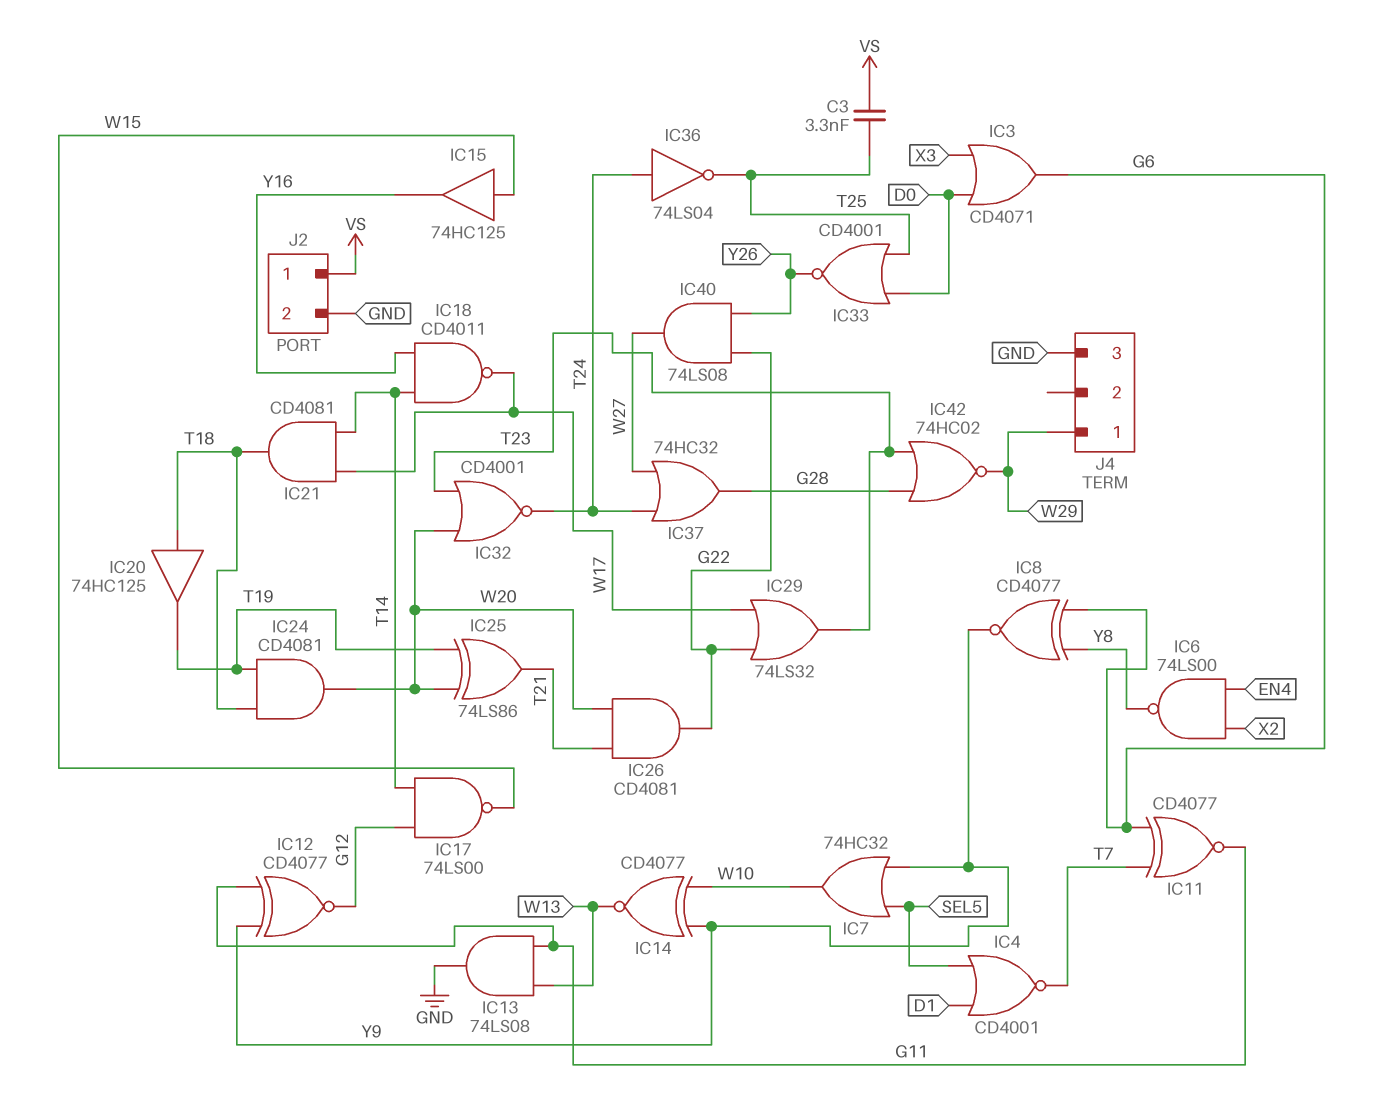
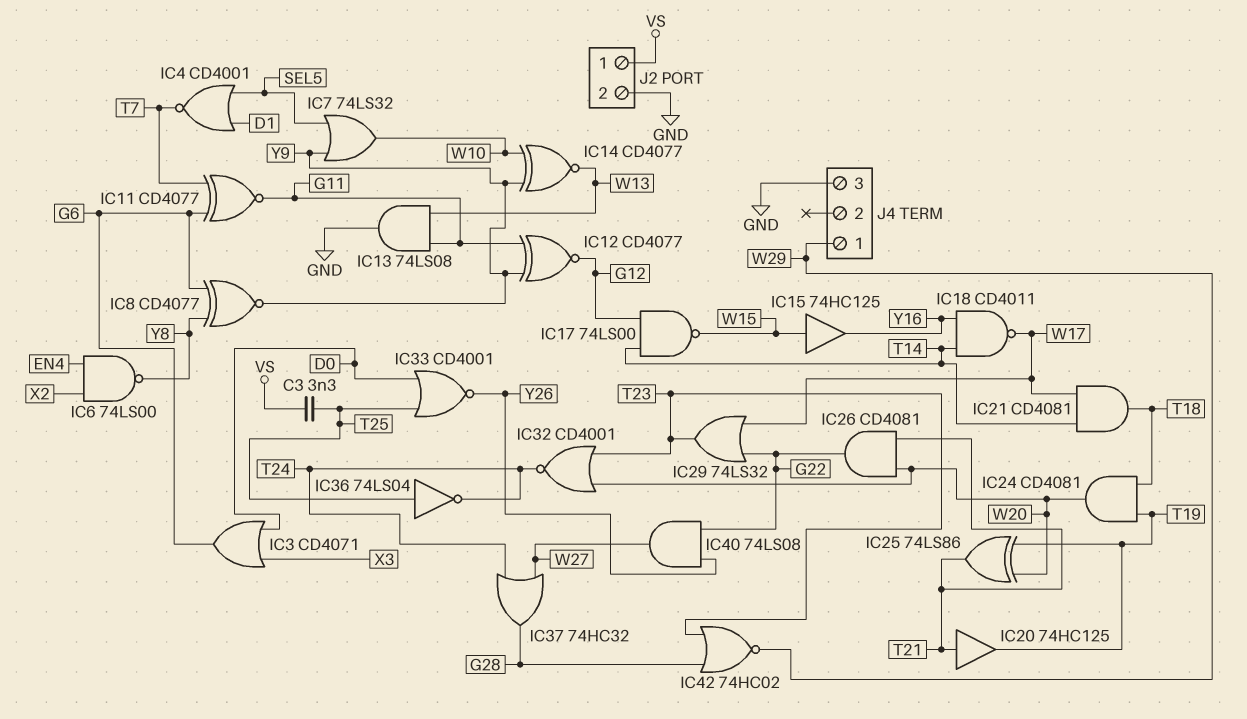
IC7: OR 74HC32 (in SEL5, in Y9, out W10) -> OR 74LS32 (in SEL5, in Y9, out W10)
IC20: buffer 74HC125 (in T18, out T19) -> buffer 74HC125 (in T21, out T19)
IC36: NOT 74LS04 (in T24, out T25) -> NOT 74LS04 (in T25, out T24)

